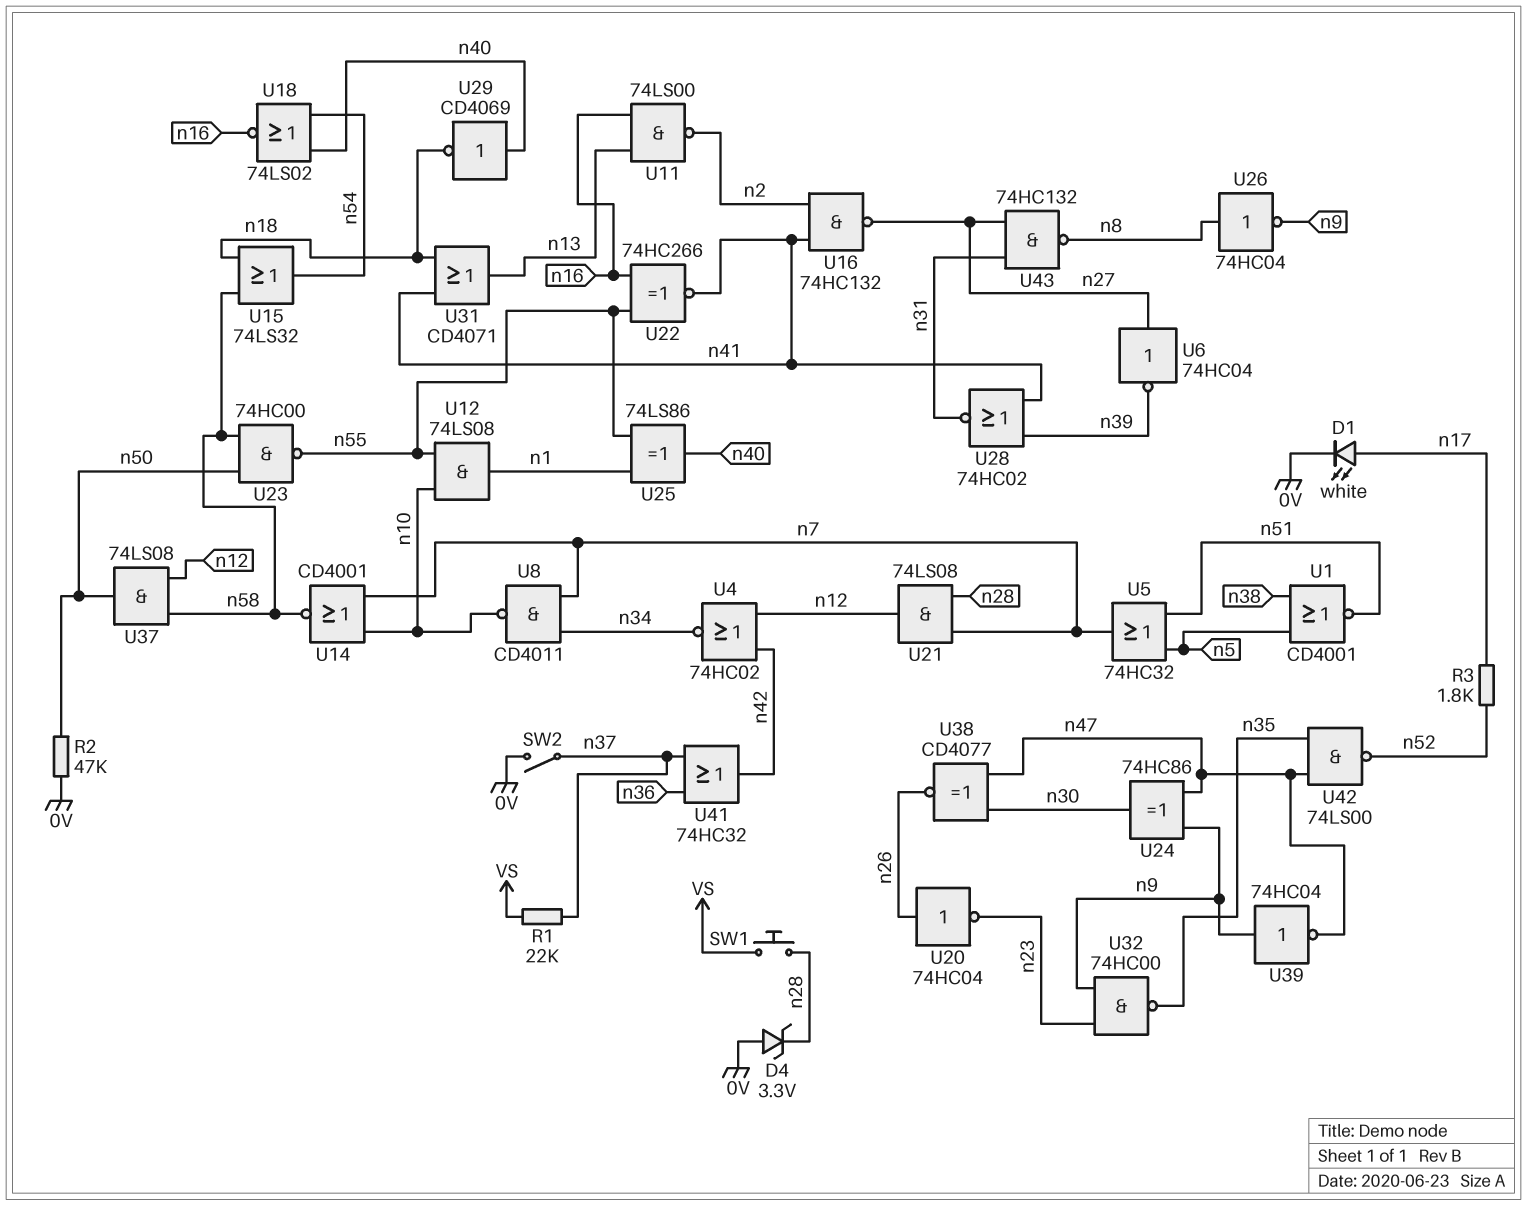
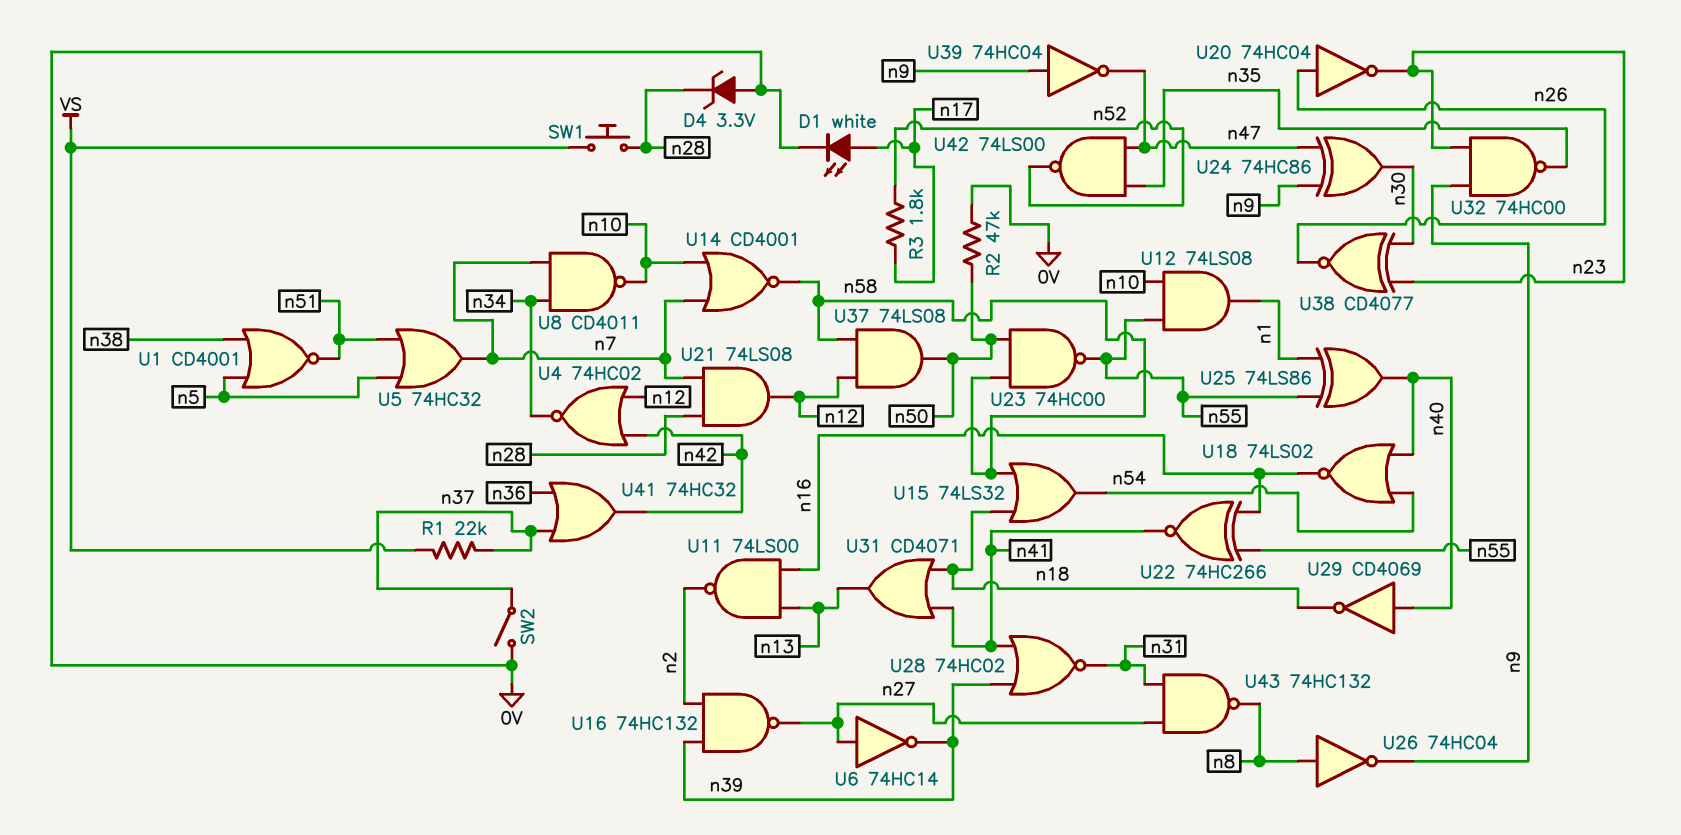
U6: NOT 74HC04 (in n27, out n39) -> NOT 74HC14 (in n27, out n39)
U16: NAND 74HC132 (in n2, in n41, out n27) -> NAND 74HC132 (in n2, in n39, out n27)
U38: XNOR CD4077 (in n30, in n47, out n26) -> XNOR CD4077 (in n23, in n30, out n26)

